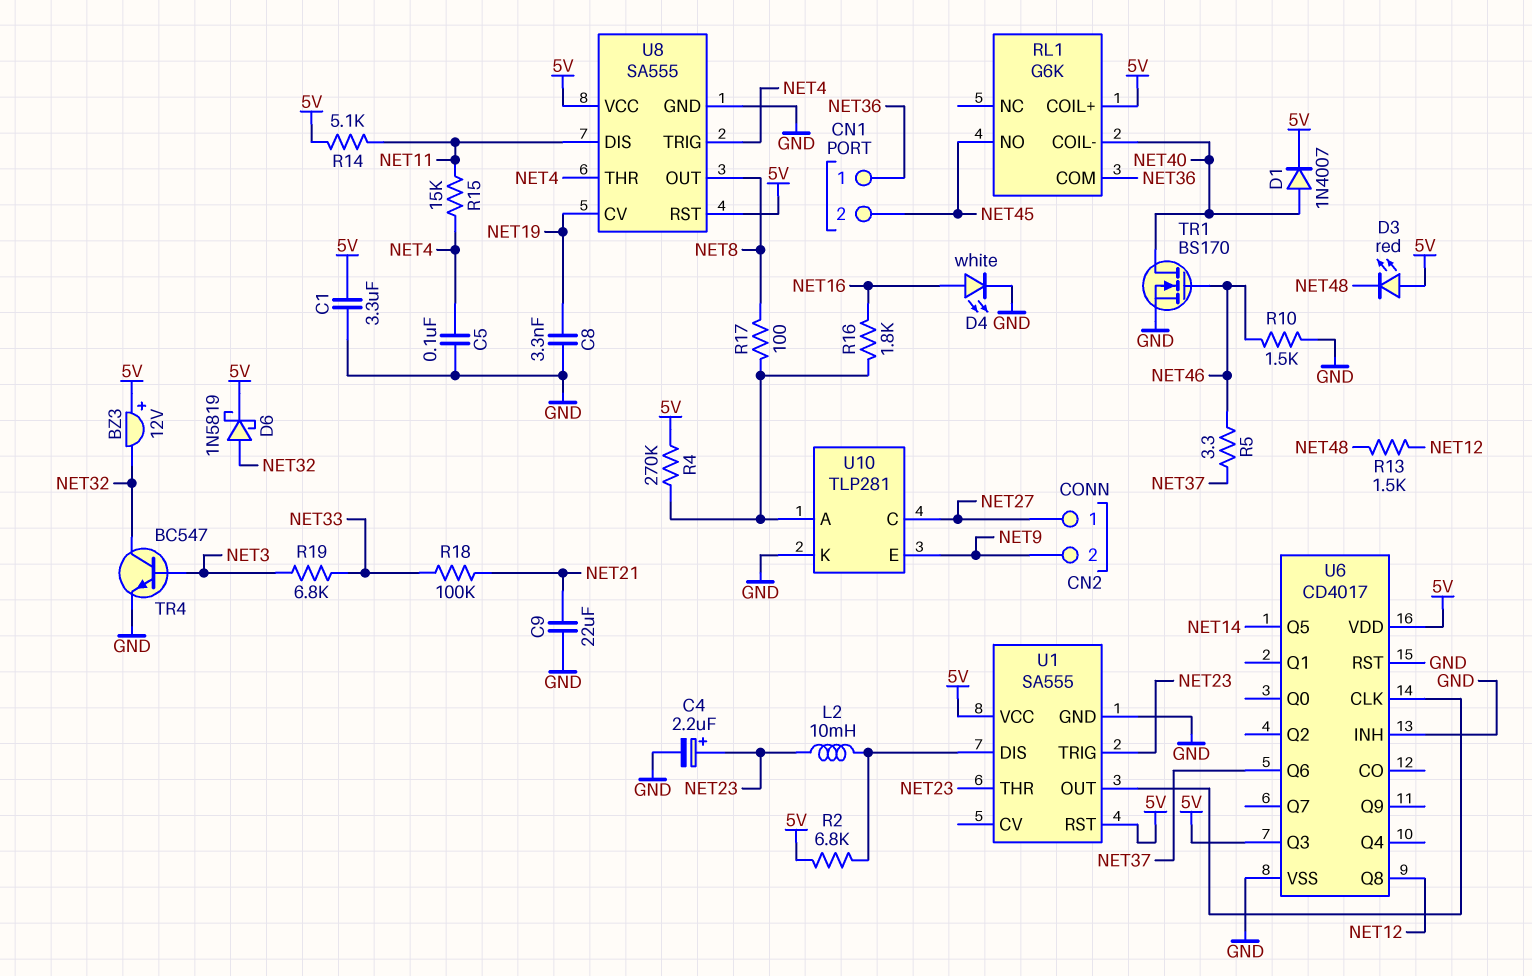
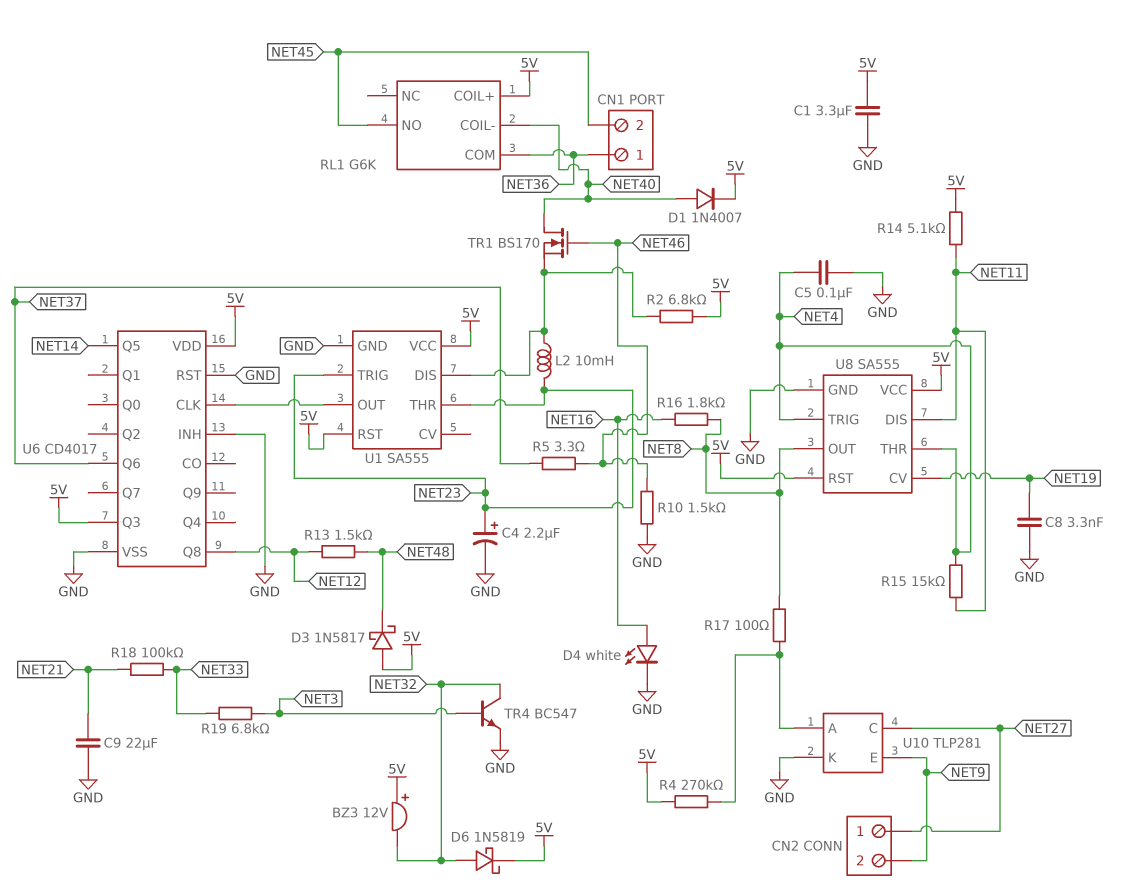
D3: LED red (A 5V, K NET48) -> schottky 1N5817 (A 5V, K NET48)
R16: 1.8k (NET16, U10/A) -> 1.8k (NET8, NET16)
TR1: NMOS BS170 (G NET46, D NET40, S GND) -> NMOS BS170 (G NET46, D NET40, S U1/DIS)

